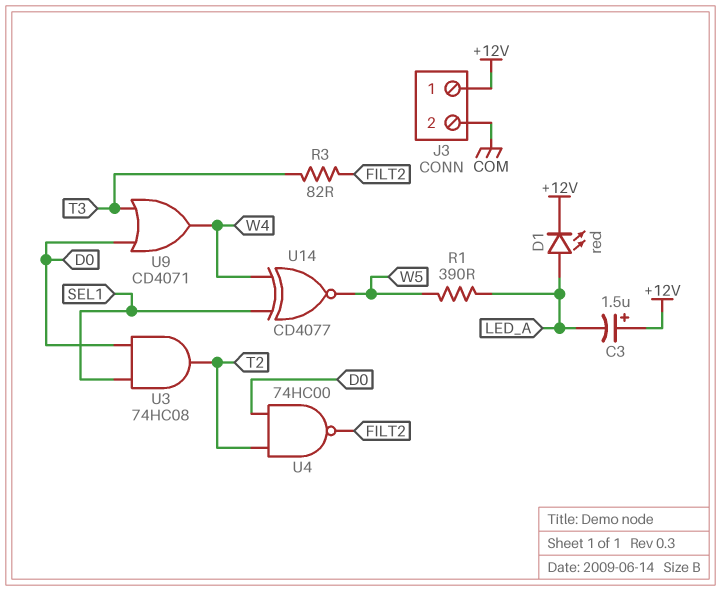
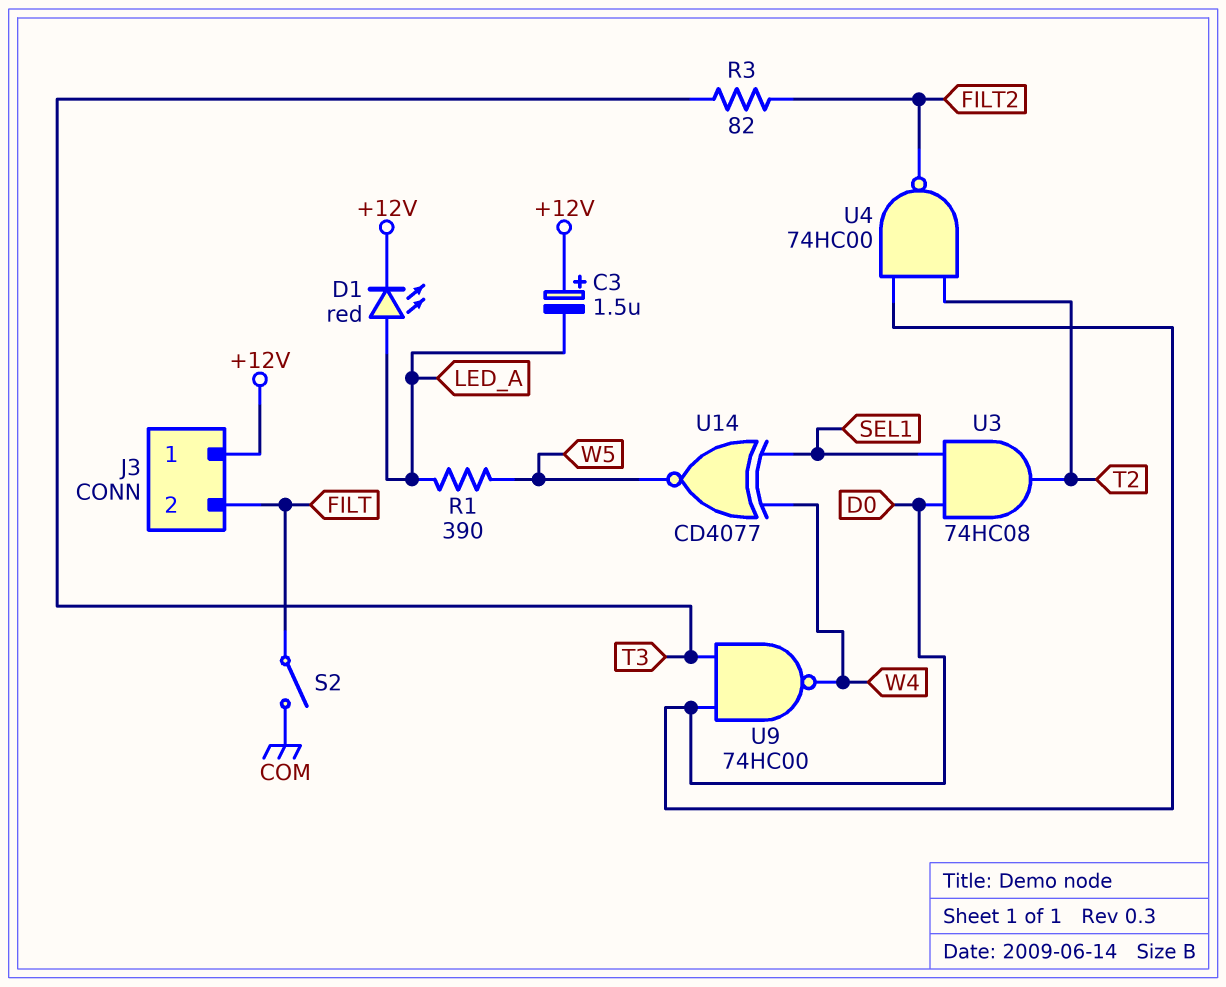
J3 pin 2: COM -> FILT
S2: none -> switch (COM, FILT)
U9: OR CD4071 (in D0, in T3, out W4) -> NAND 74HC00 (in D0, in T3, out W4)

